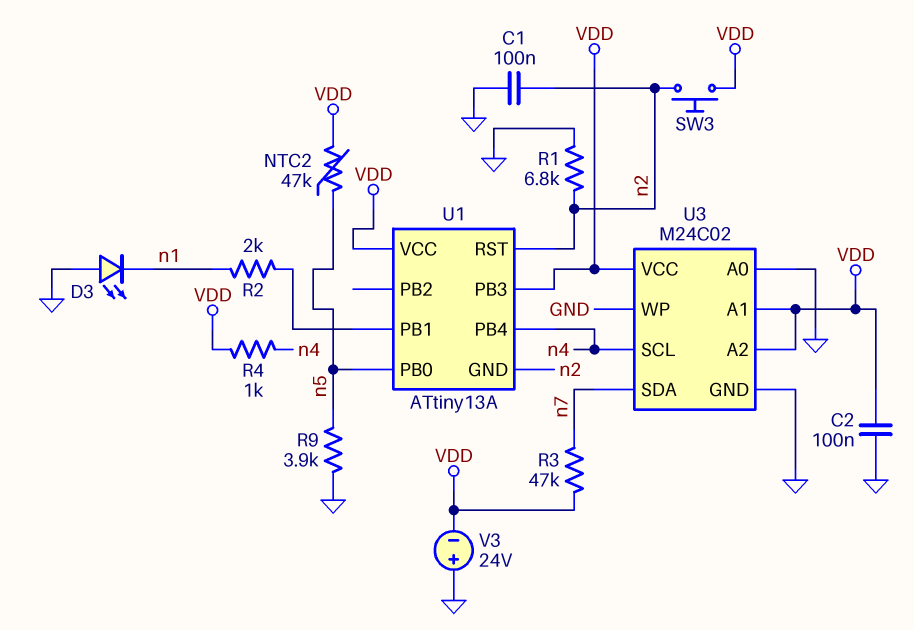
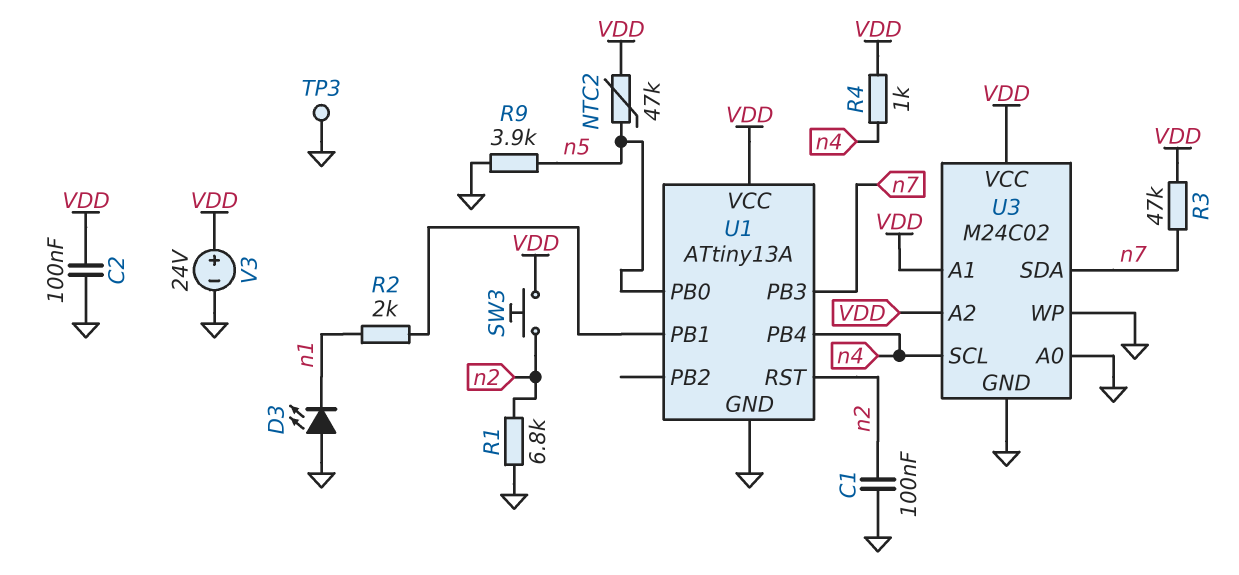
TP3: none -> test point (GND)
U1 pin GND: n2 -> GND
U1 pin PB3: VDD -> n7
V3: 24V (plus GND, minus VDD) -> 24V (plus VDD, minus GND)

